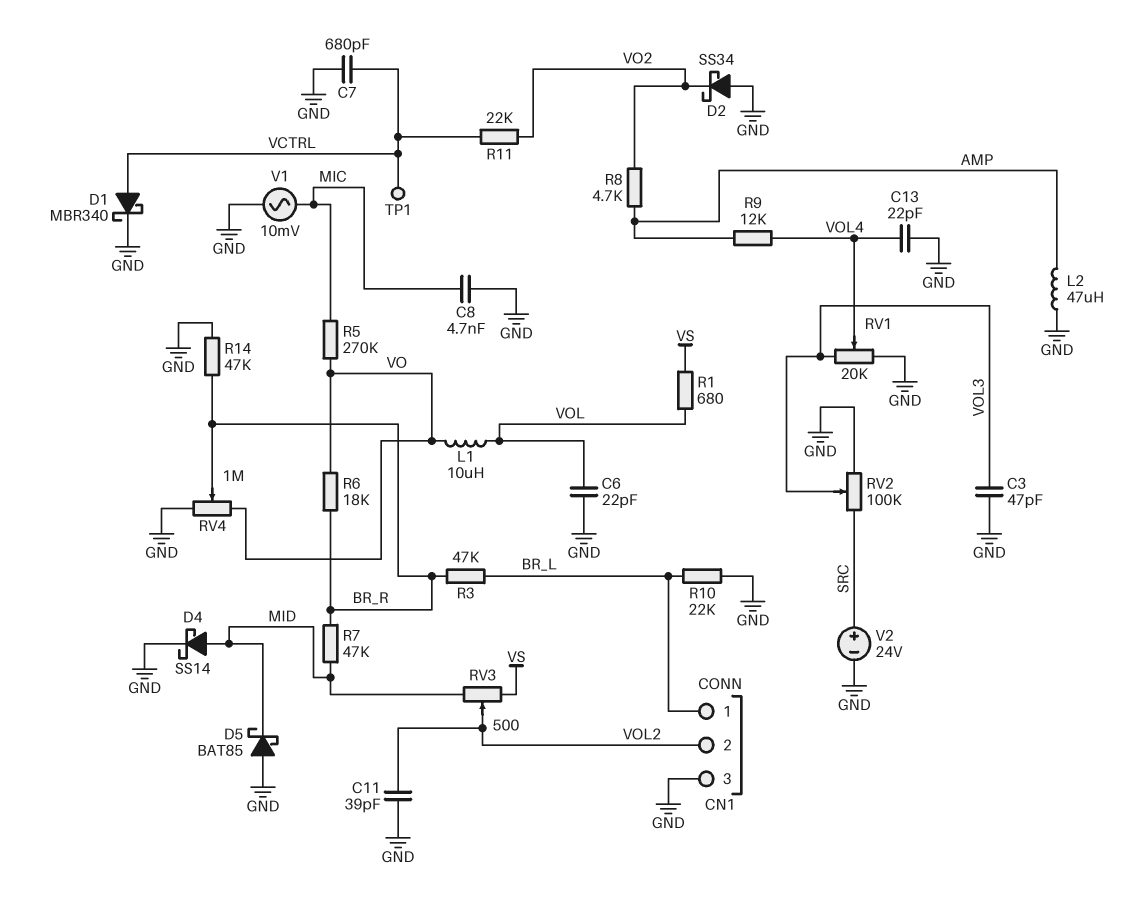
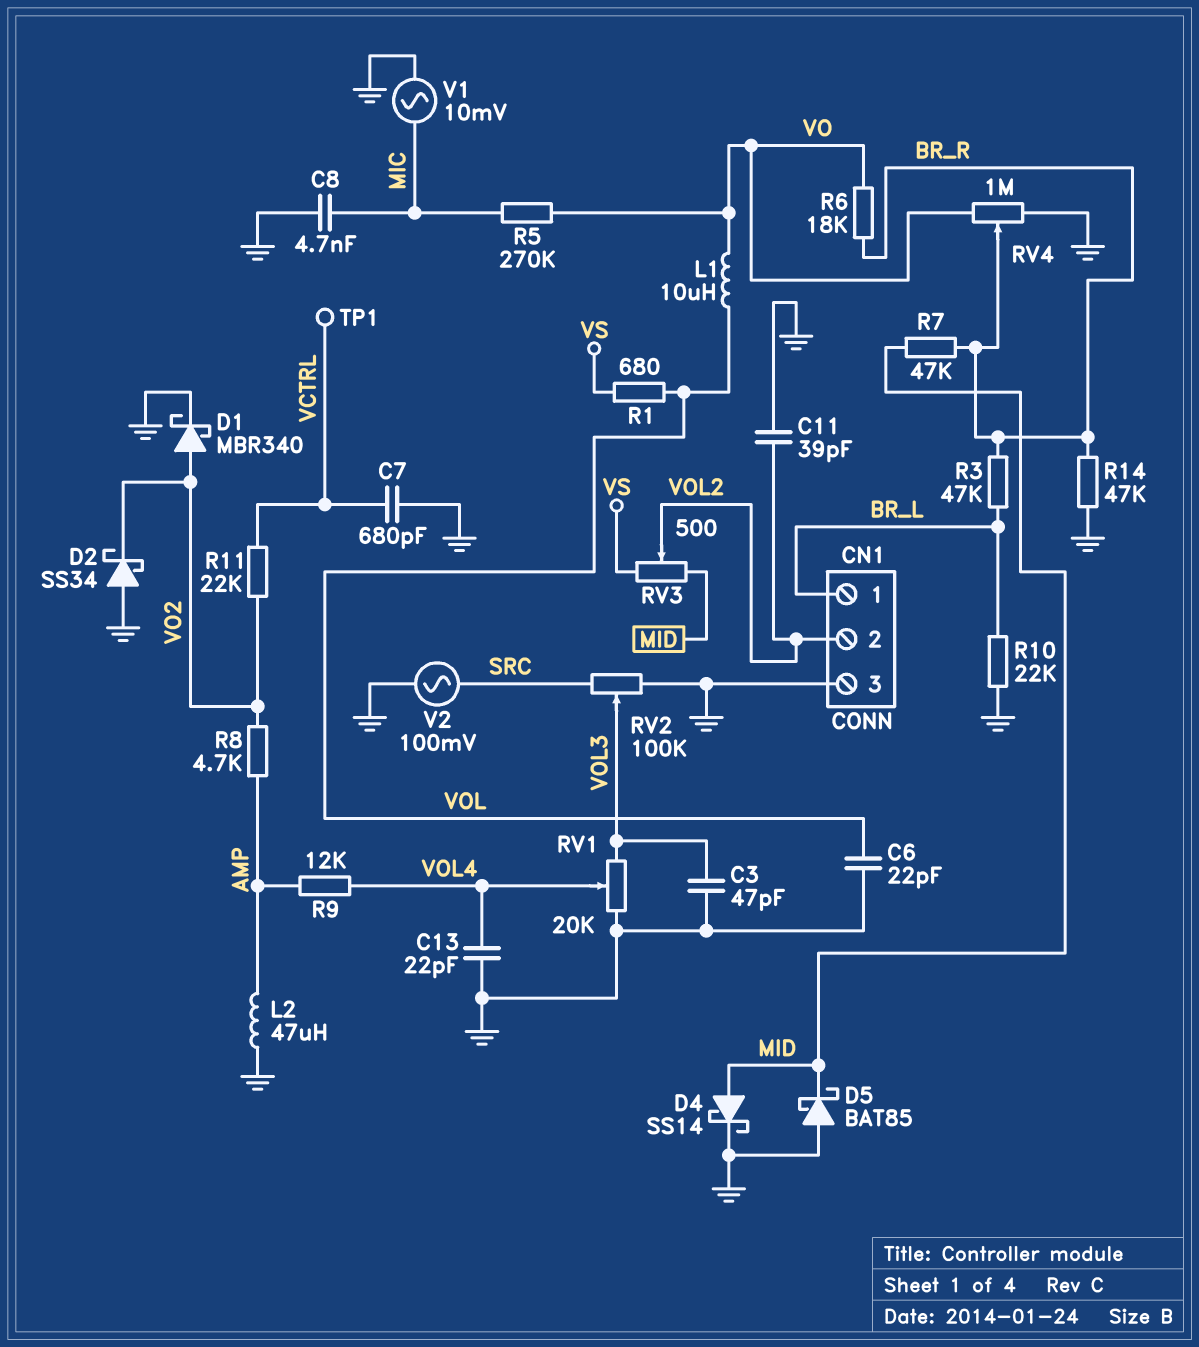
D1: schottky MBR340 (A VCTRL, K GND) -> schottky MBR340 (A VO2, K GND)
V2: 24V (plus SRC, minus GND) -> AC 100mV (GND, SRC)

